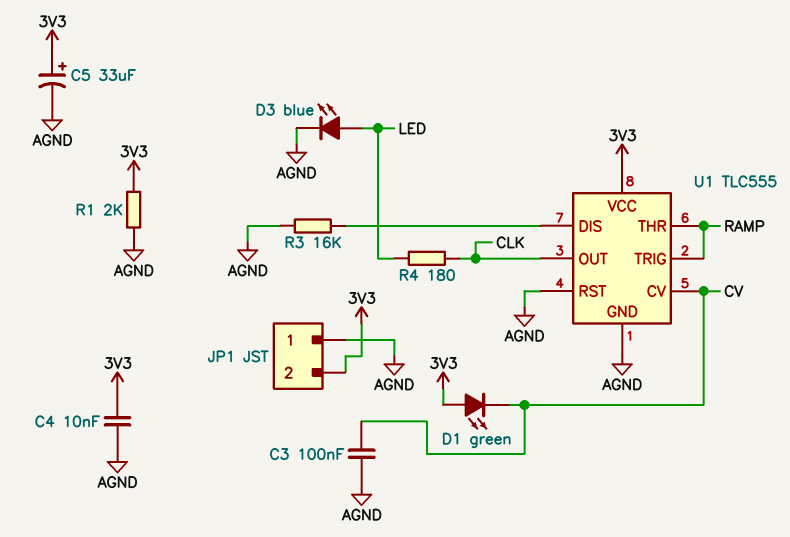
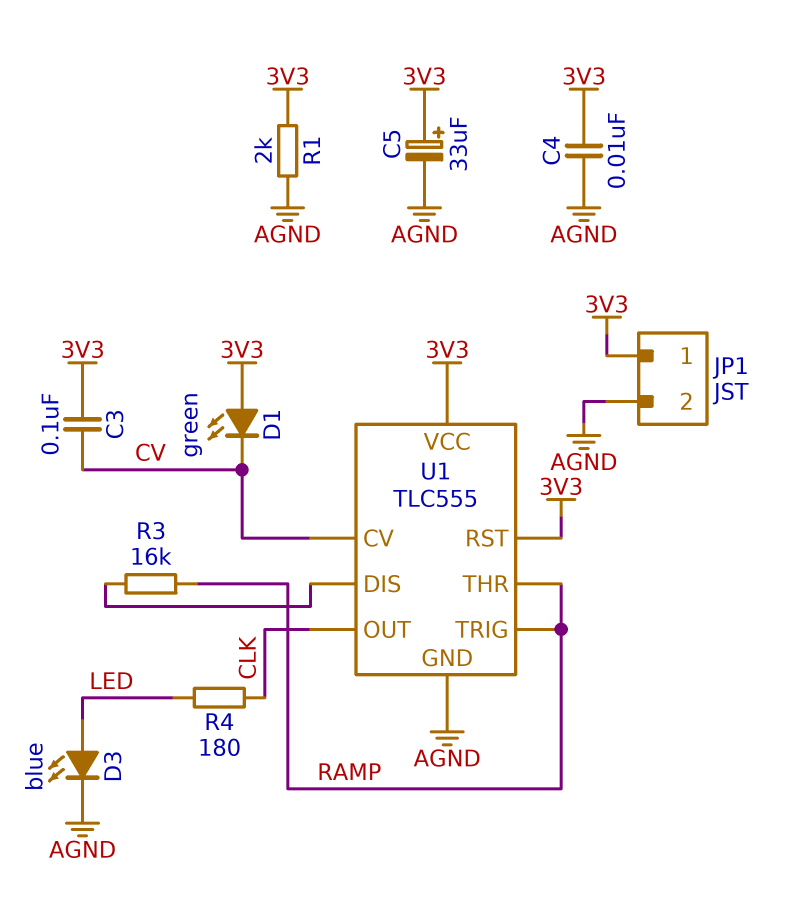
C3: 100nF (AGND, CV) -> 100nF (3V3, CV)
JP1 pin 1: AGND -> 3V3
JP1 pin 2: 3V3 -> AGND
R3: 16k (AGND, U1/DIS) -> 16k (RAMP, U1/DIS)
U1 pin RST: AGND -> 3V3

